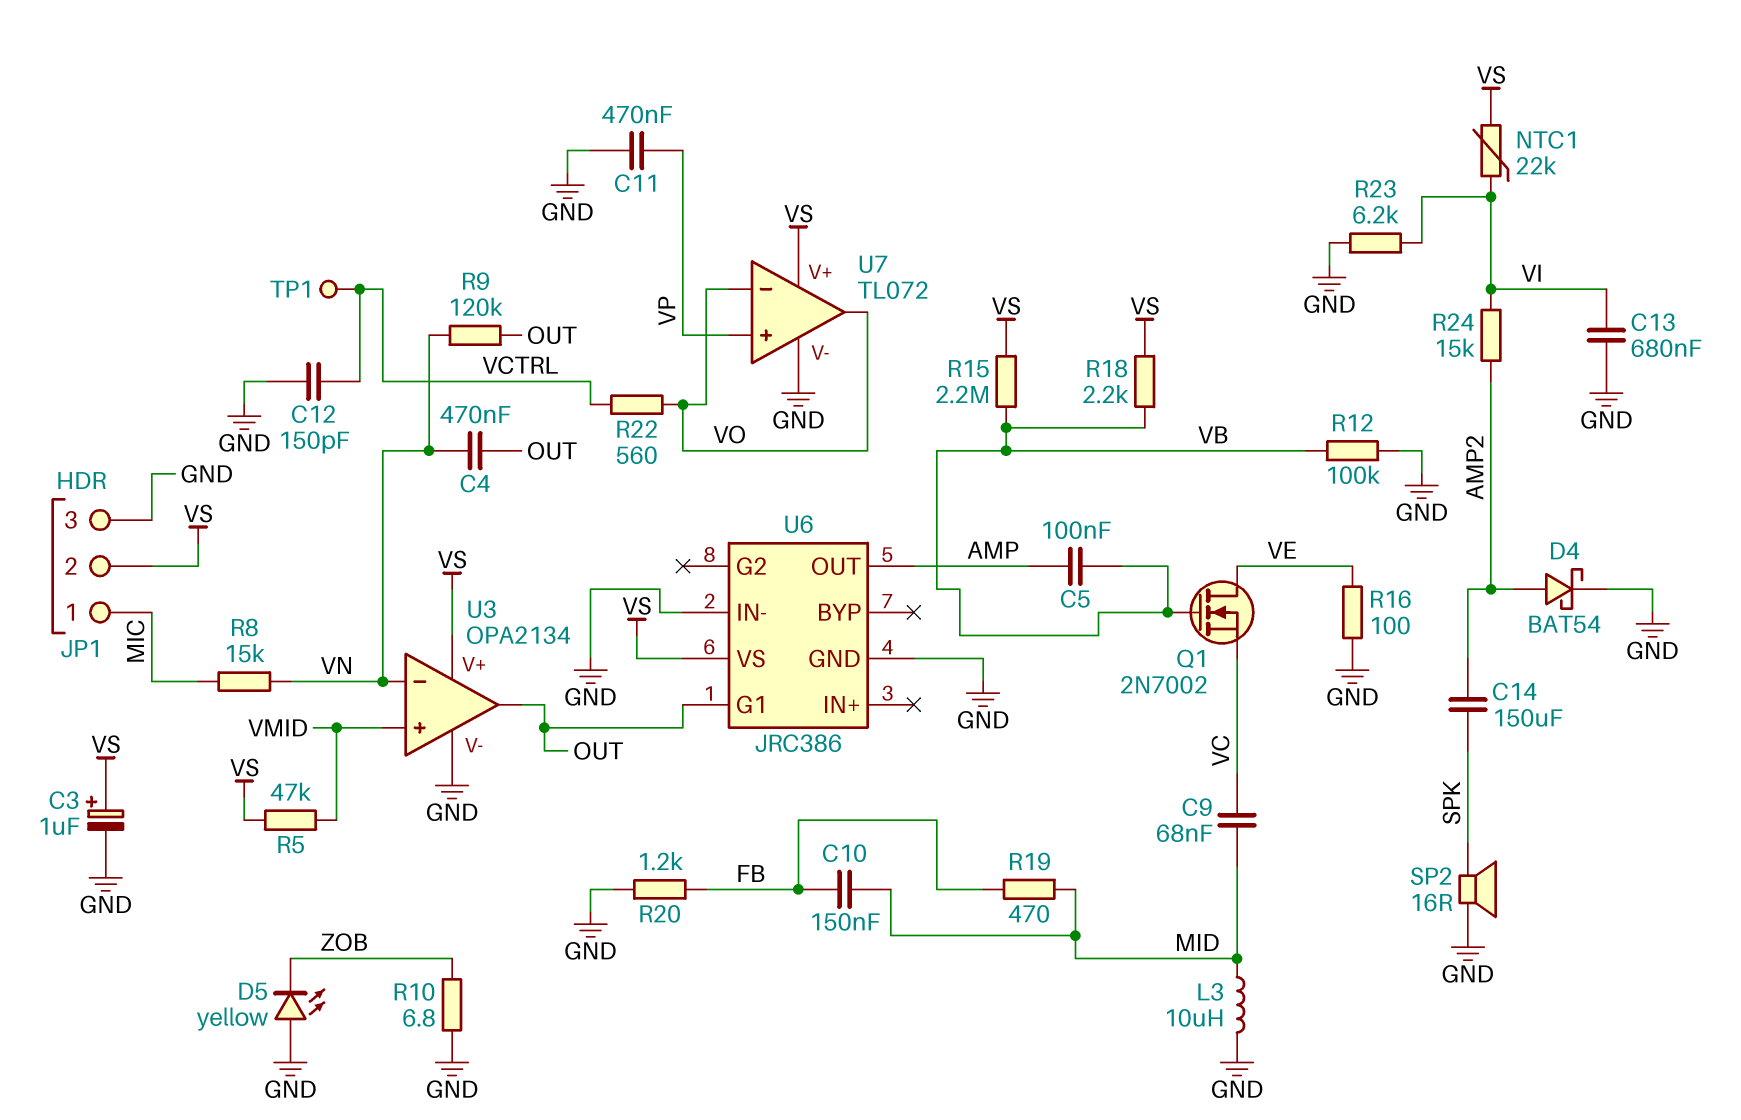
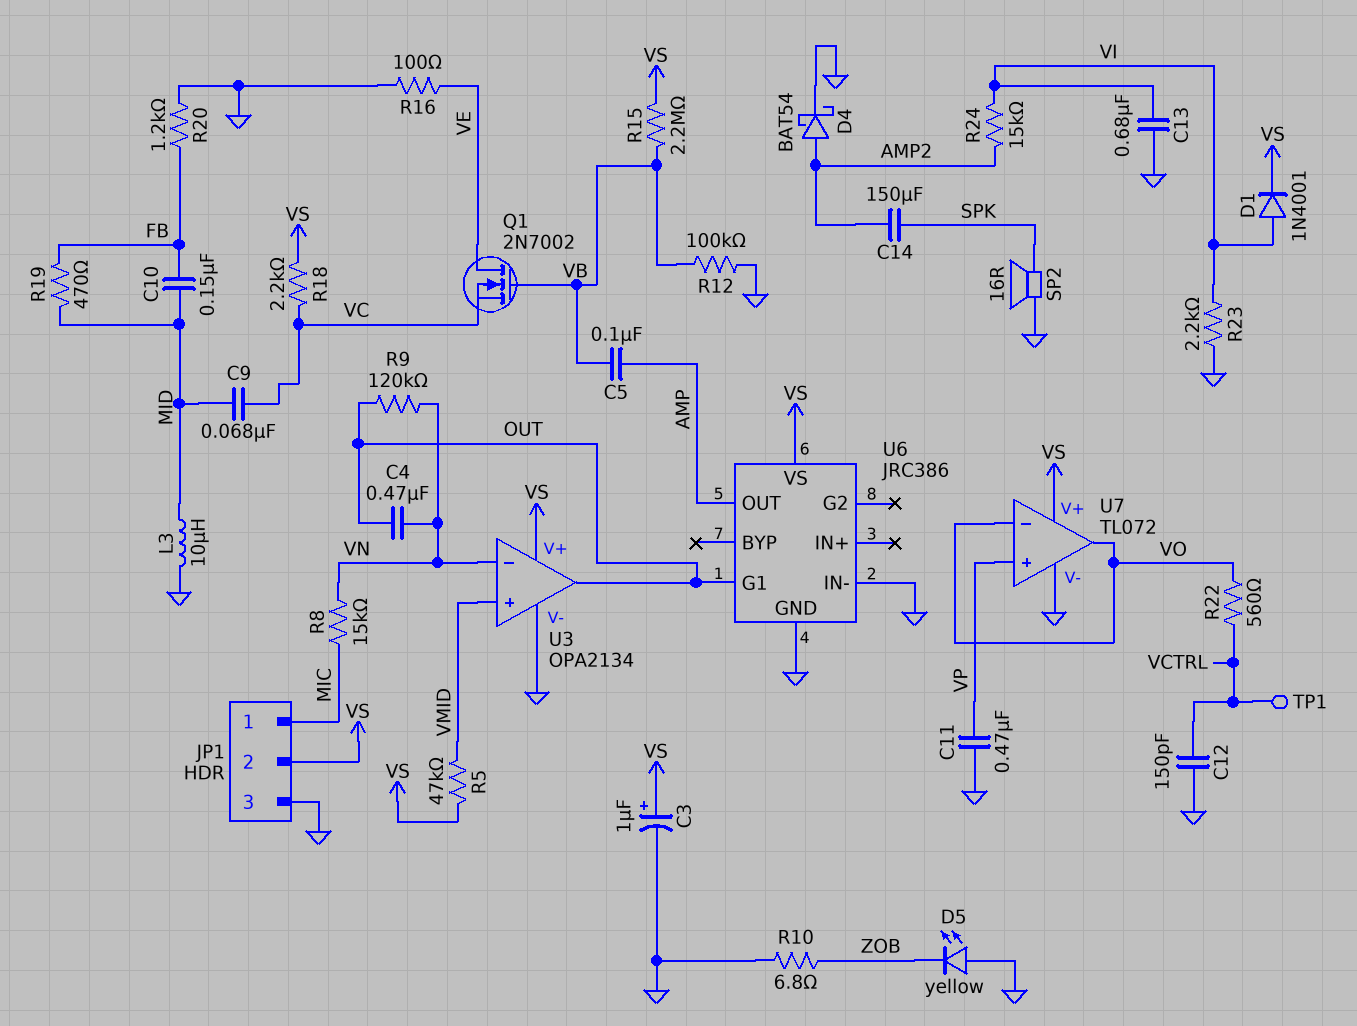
D1: none -> diode 1N4001 (A VI, K VS)
NTC1: 22k (VI, VS) -> none
R18: 2.2k (VB, VS) -> 2.2k (VC, VS)
R23: 6.2k (GND, VI) -> 2.2k (GND, VI)

